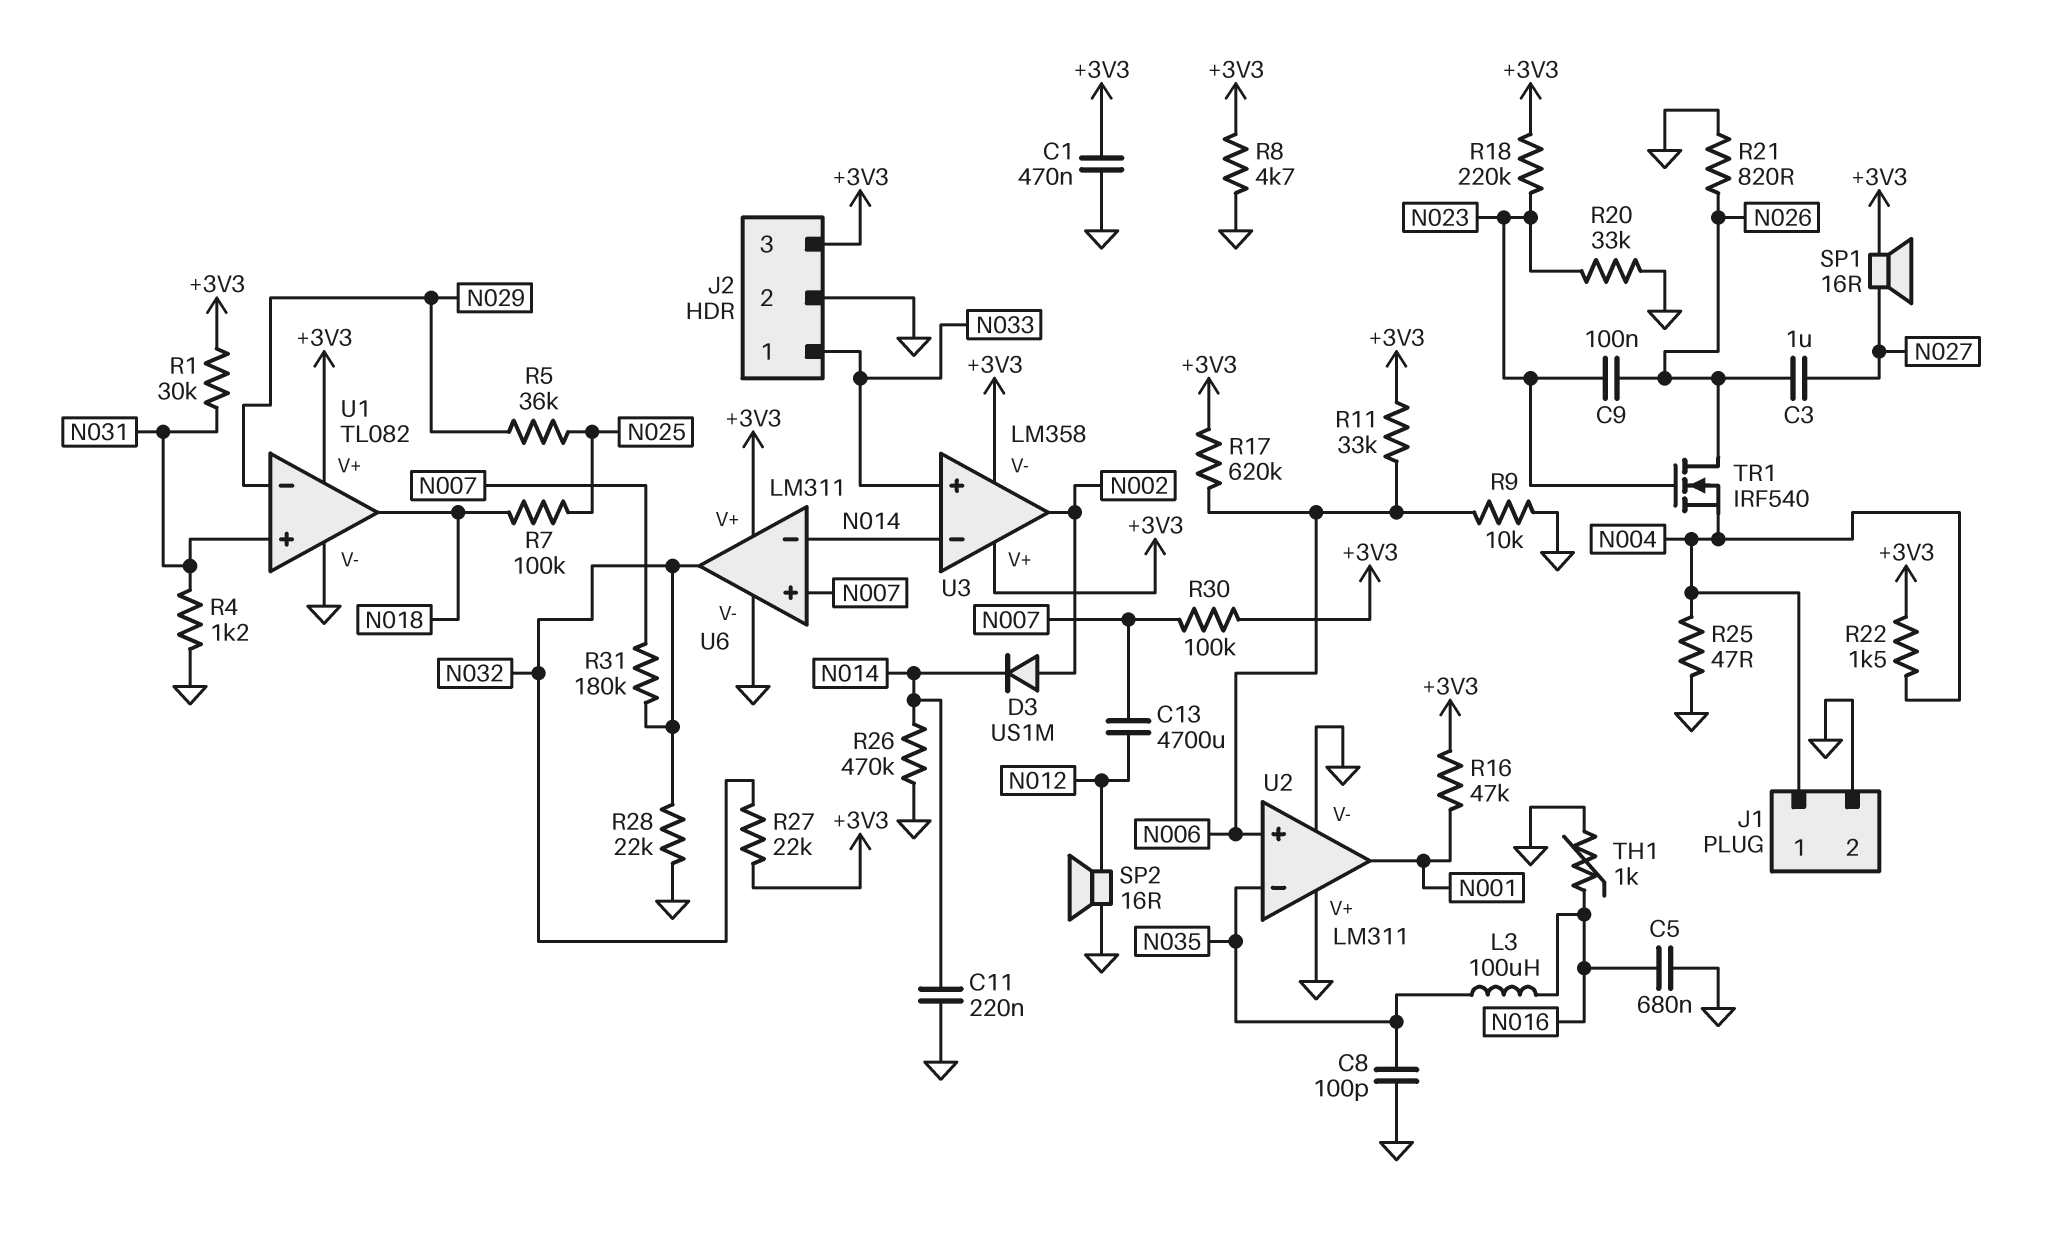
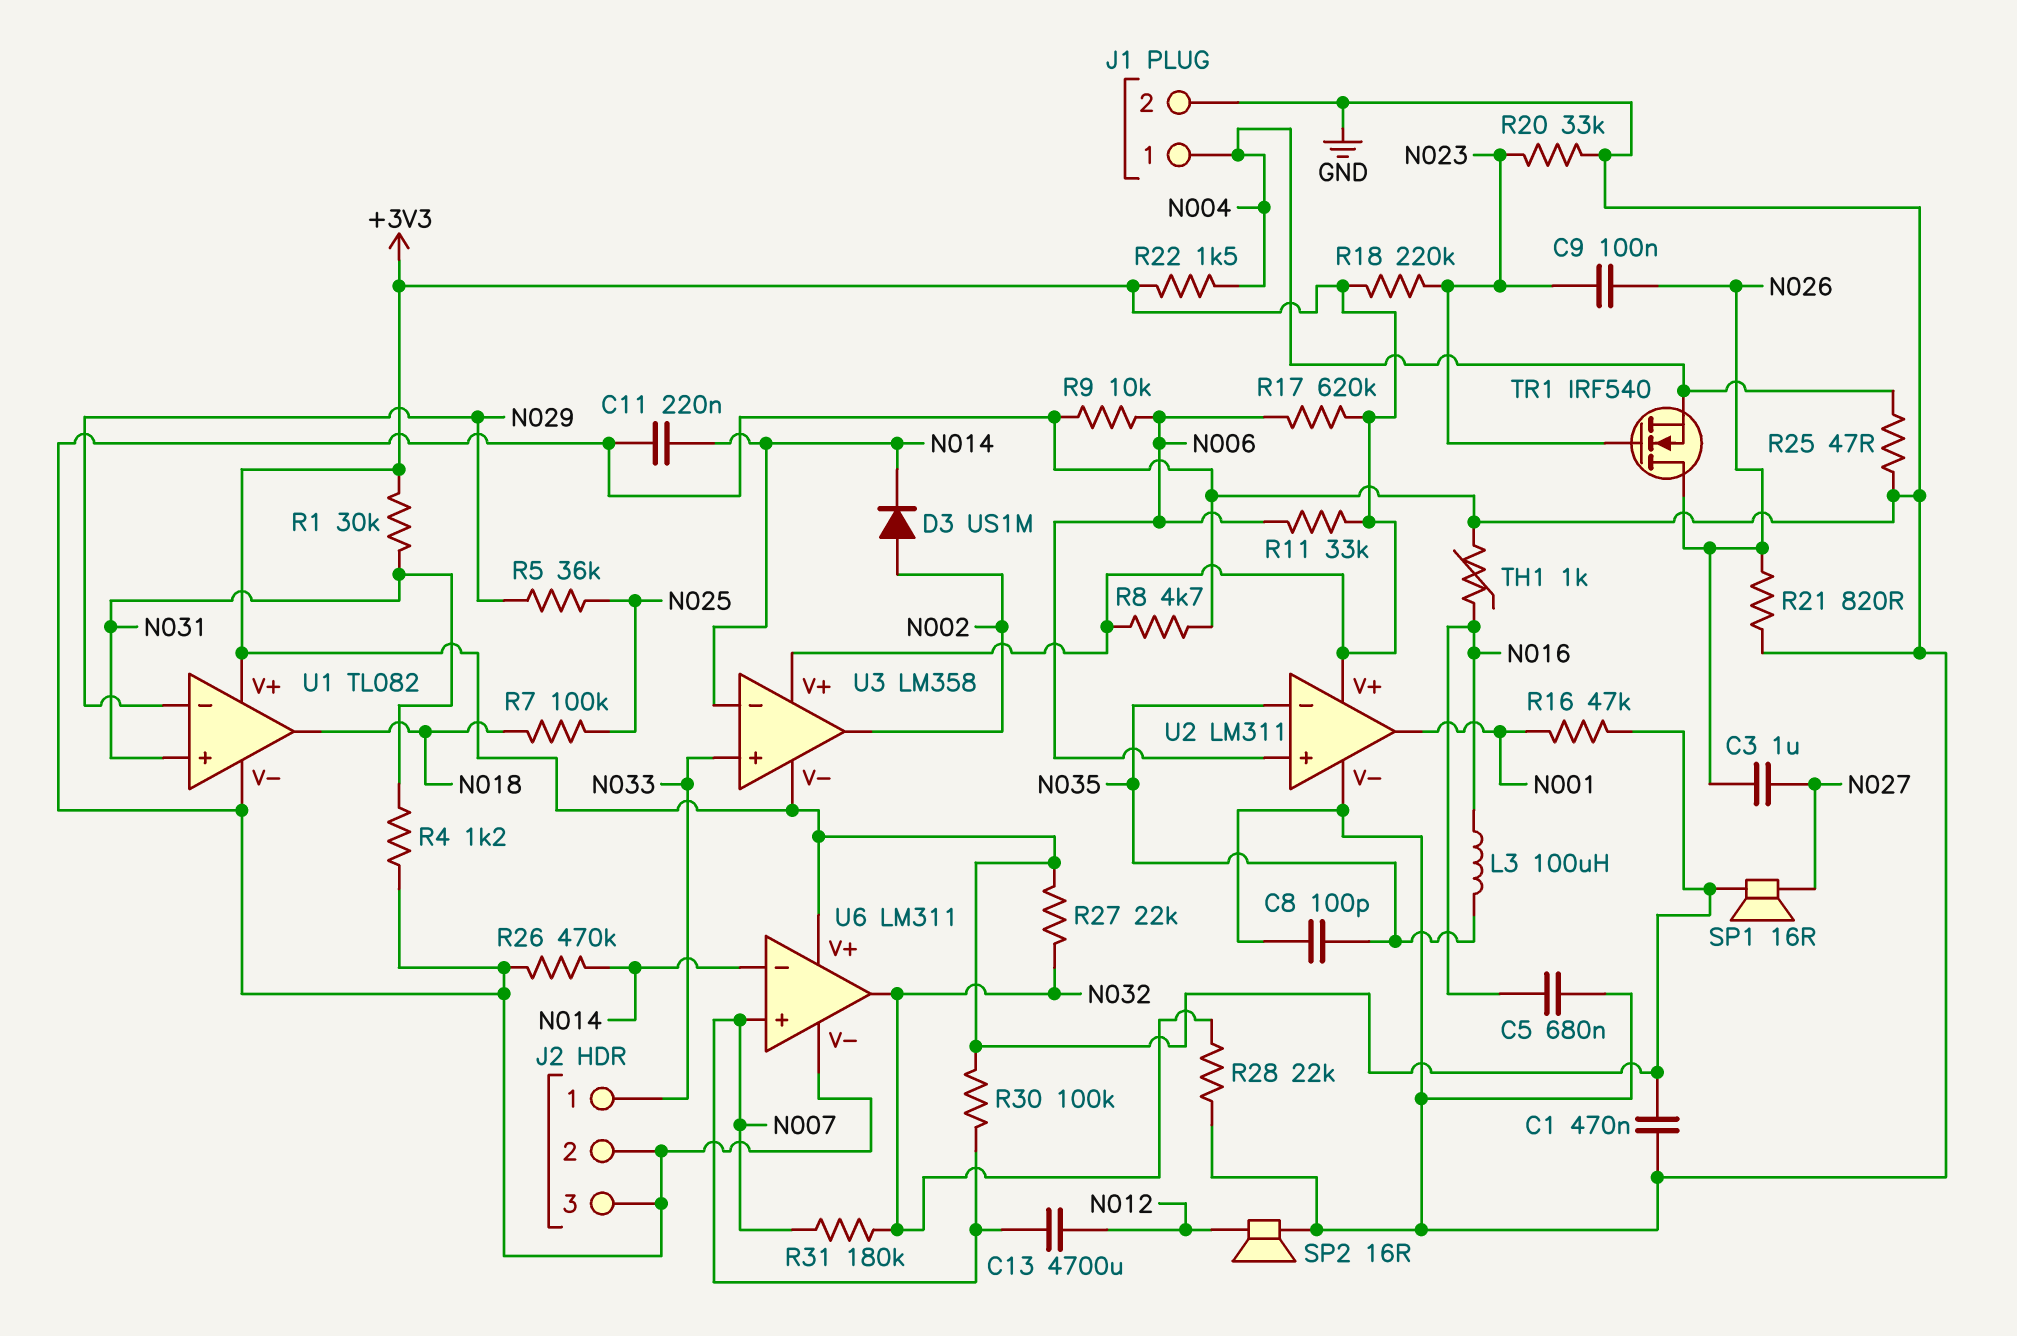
J2 pin 3: +3V3 -> GND
U2 pin V+: GND -> +3V3

